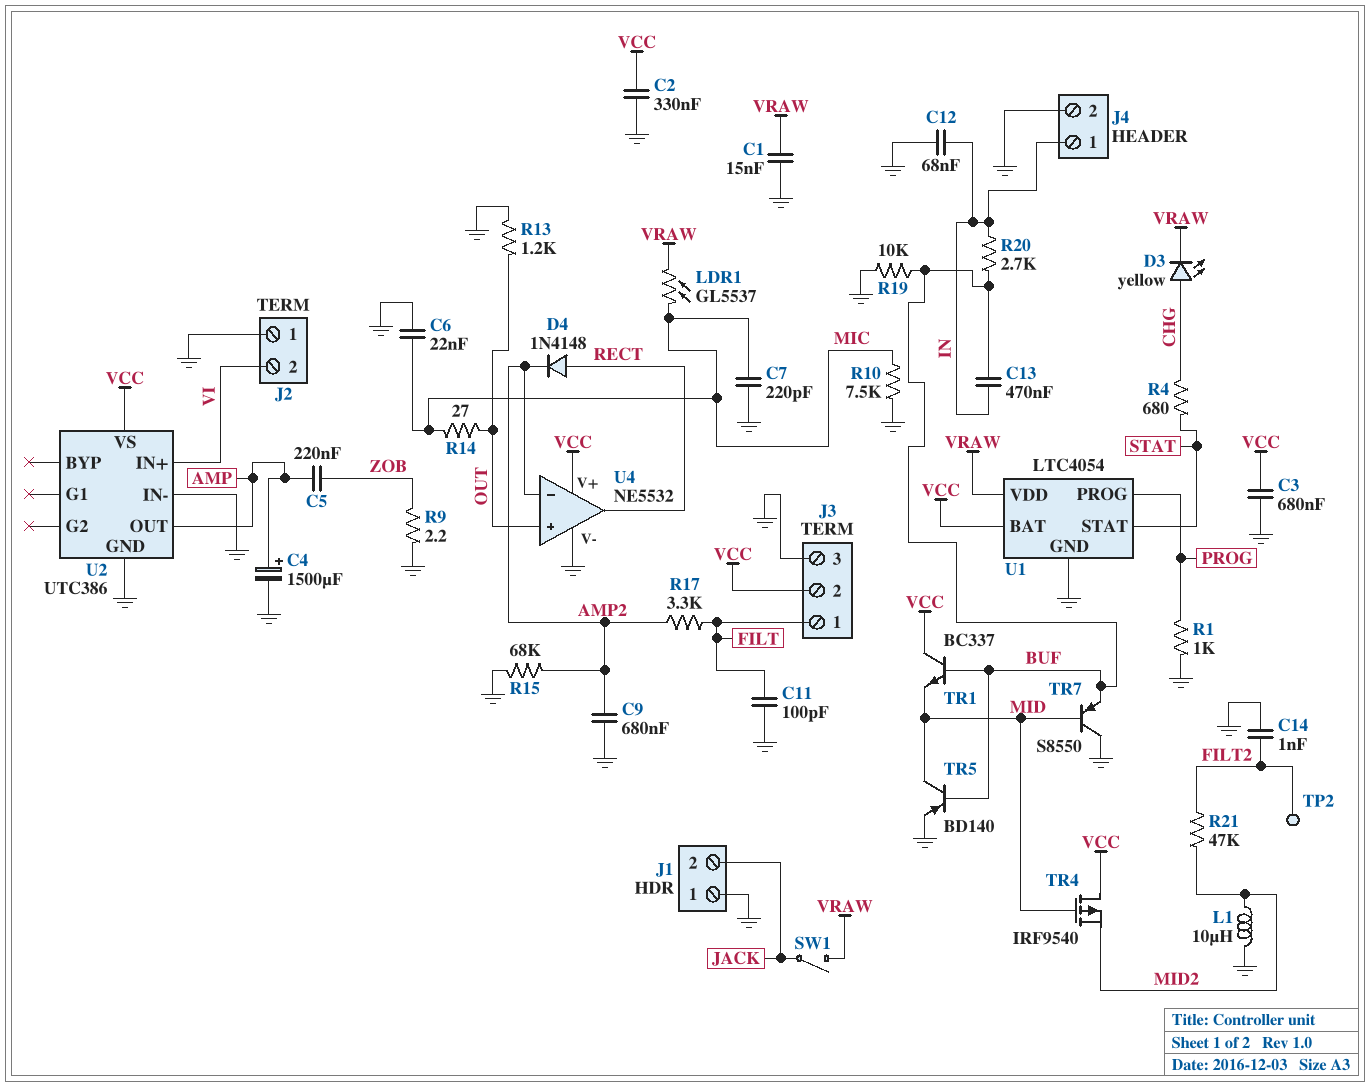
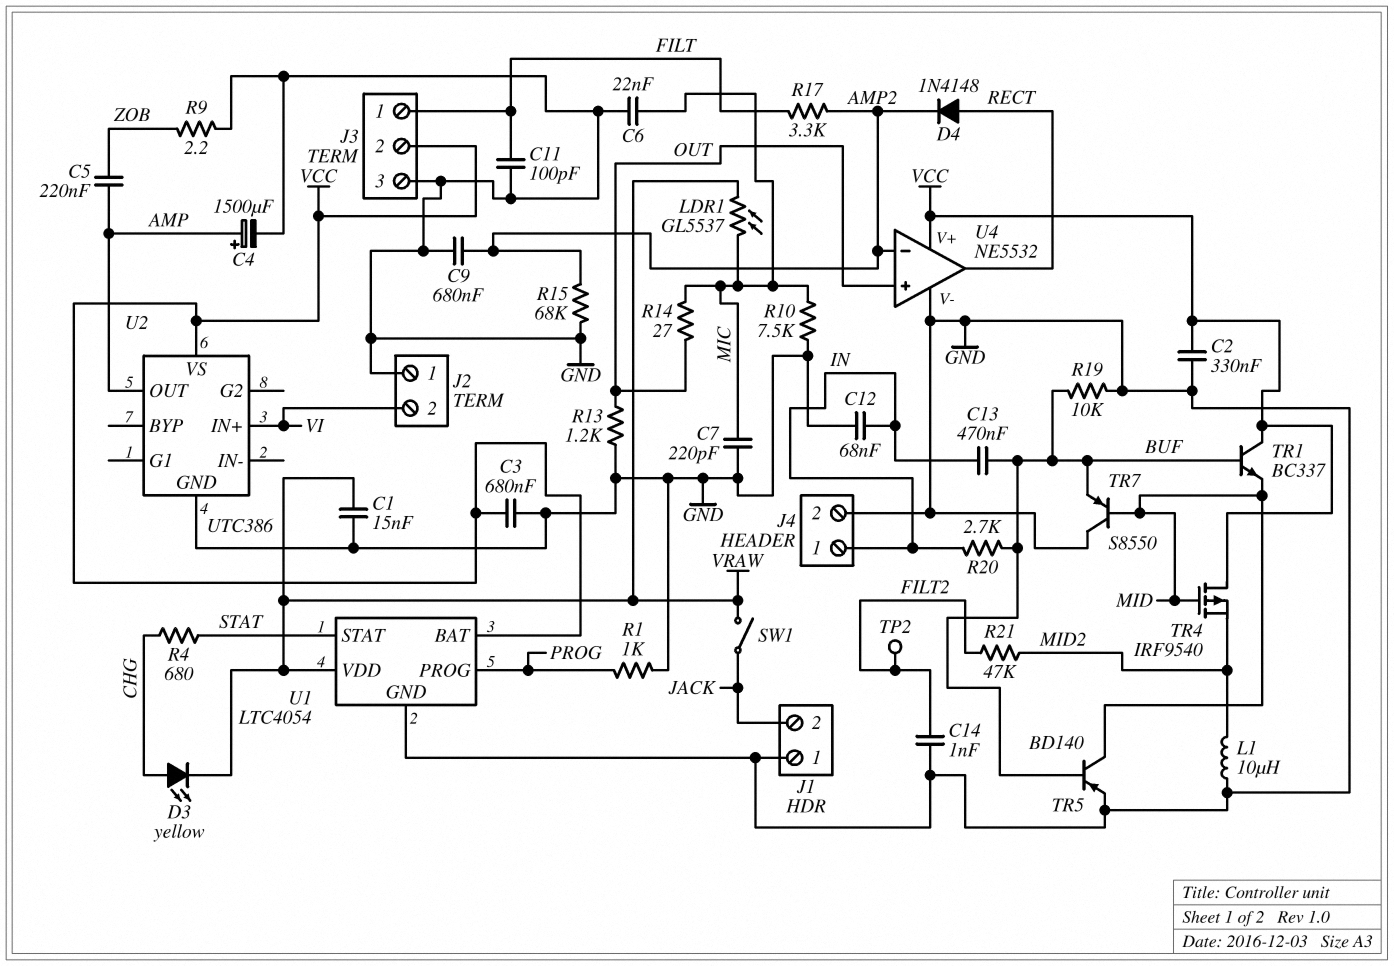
U2 pin IN-: GND -> none

